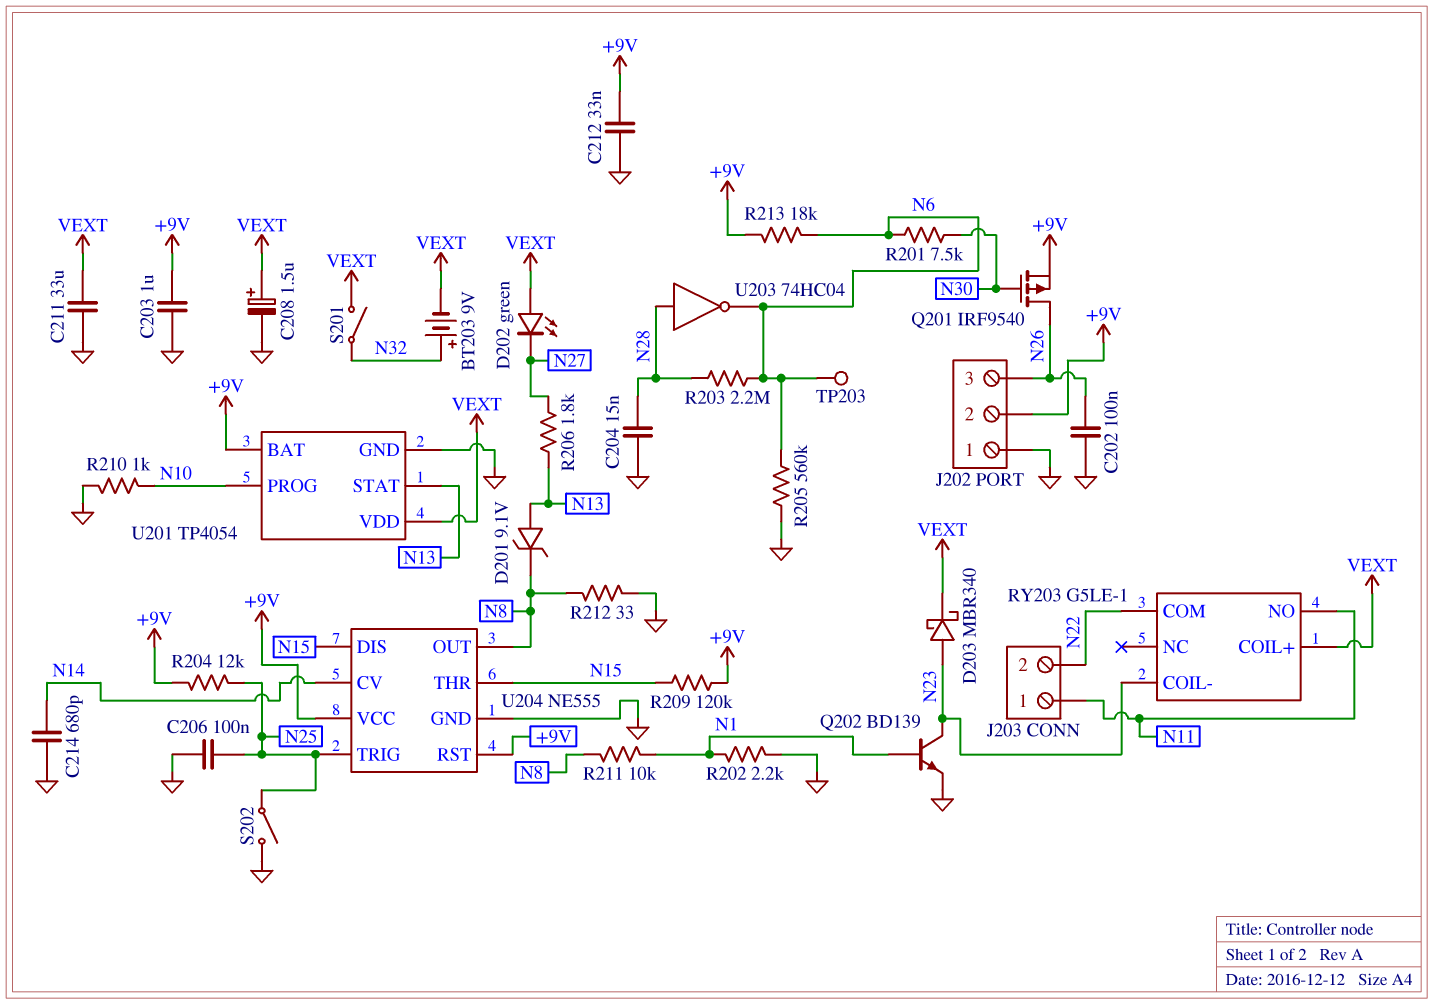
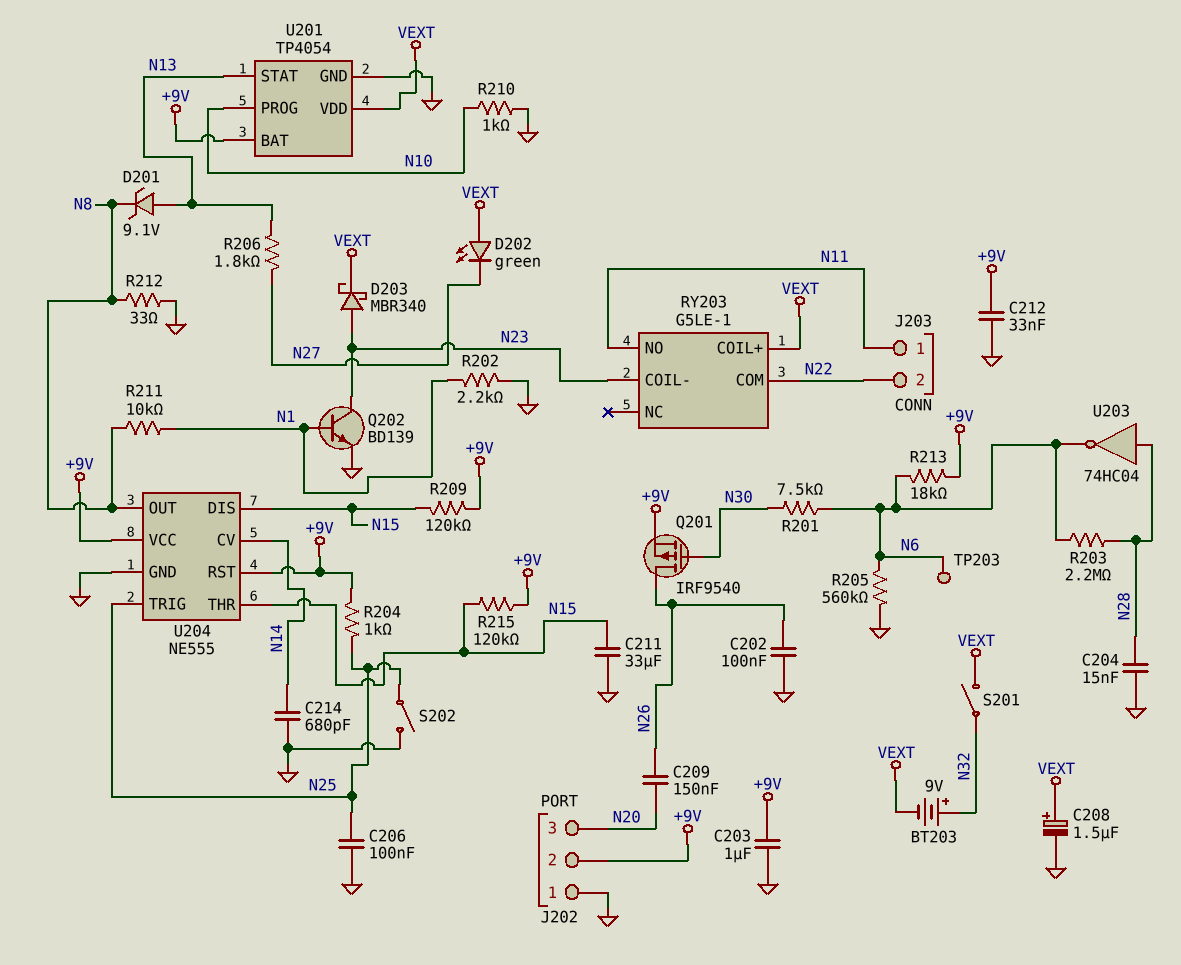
C209: none -> 150nF (N20, N26)
C211: 33uF (GND, VEXT) -> 33uF (GND, N15)
J202 pin 3: N26 -> N20
R204: 12k (+9V, N25) -> 1k (+9V, N25)
R215: none -> 120k (+9V, N15)

